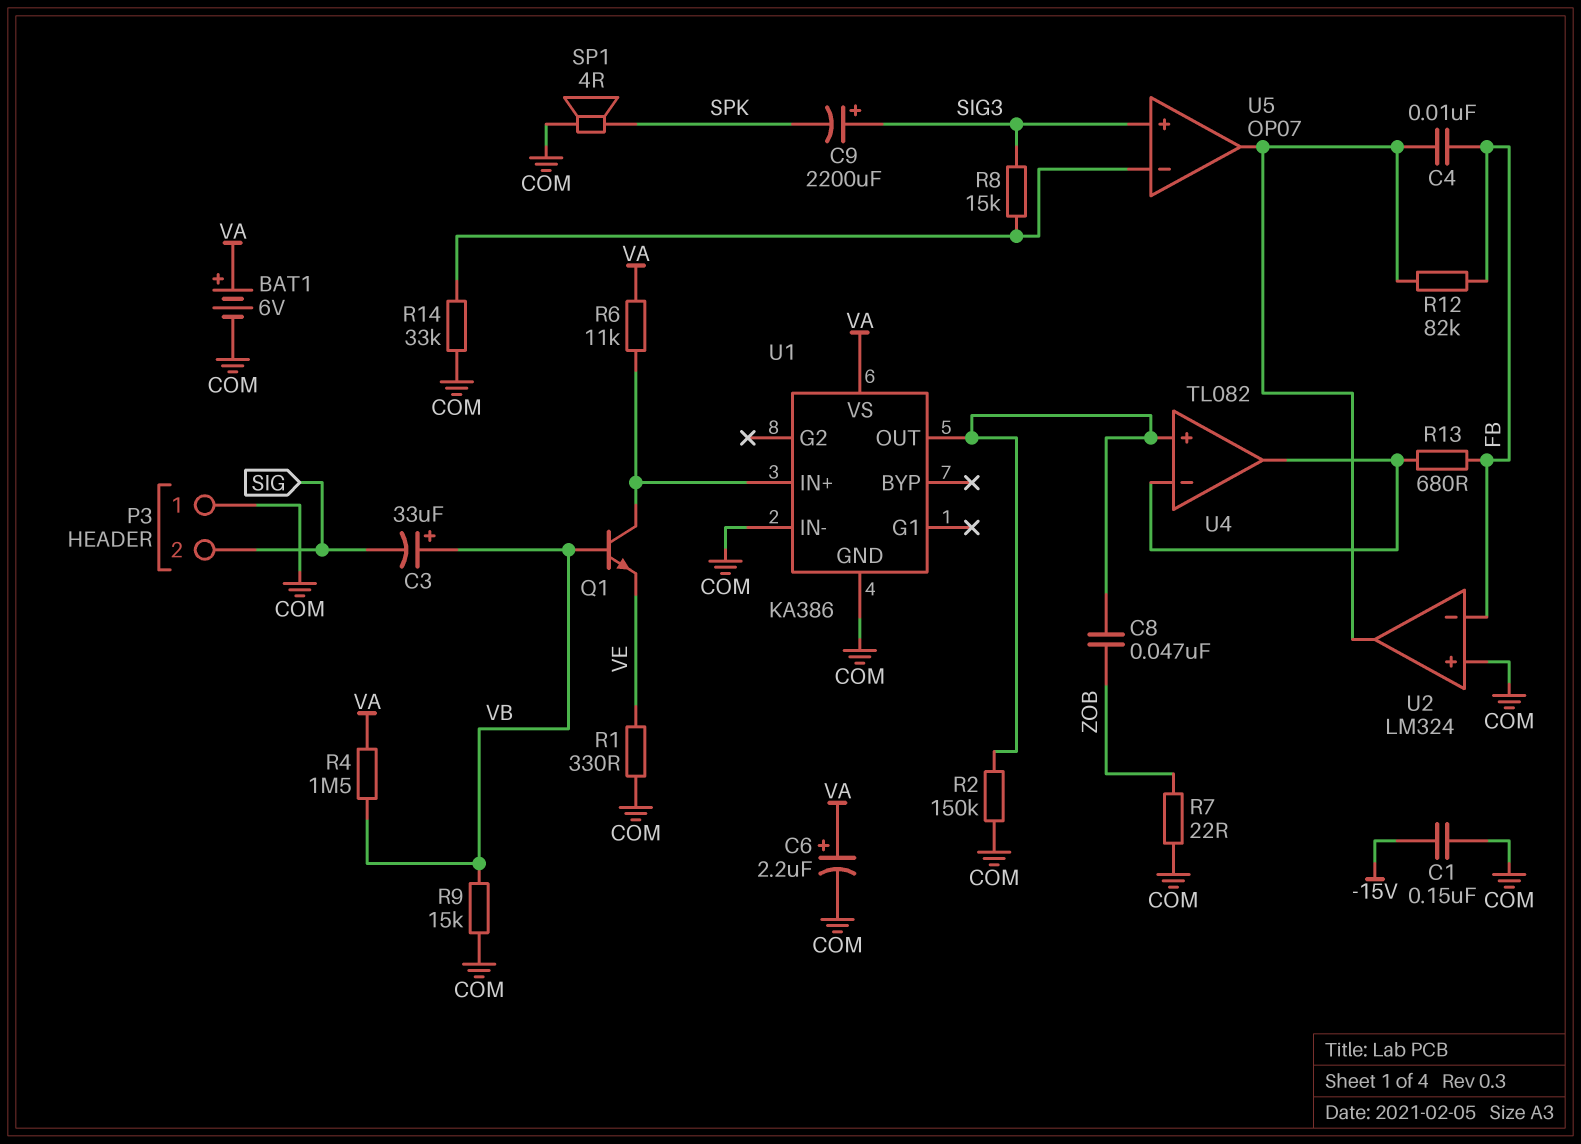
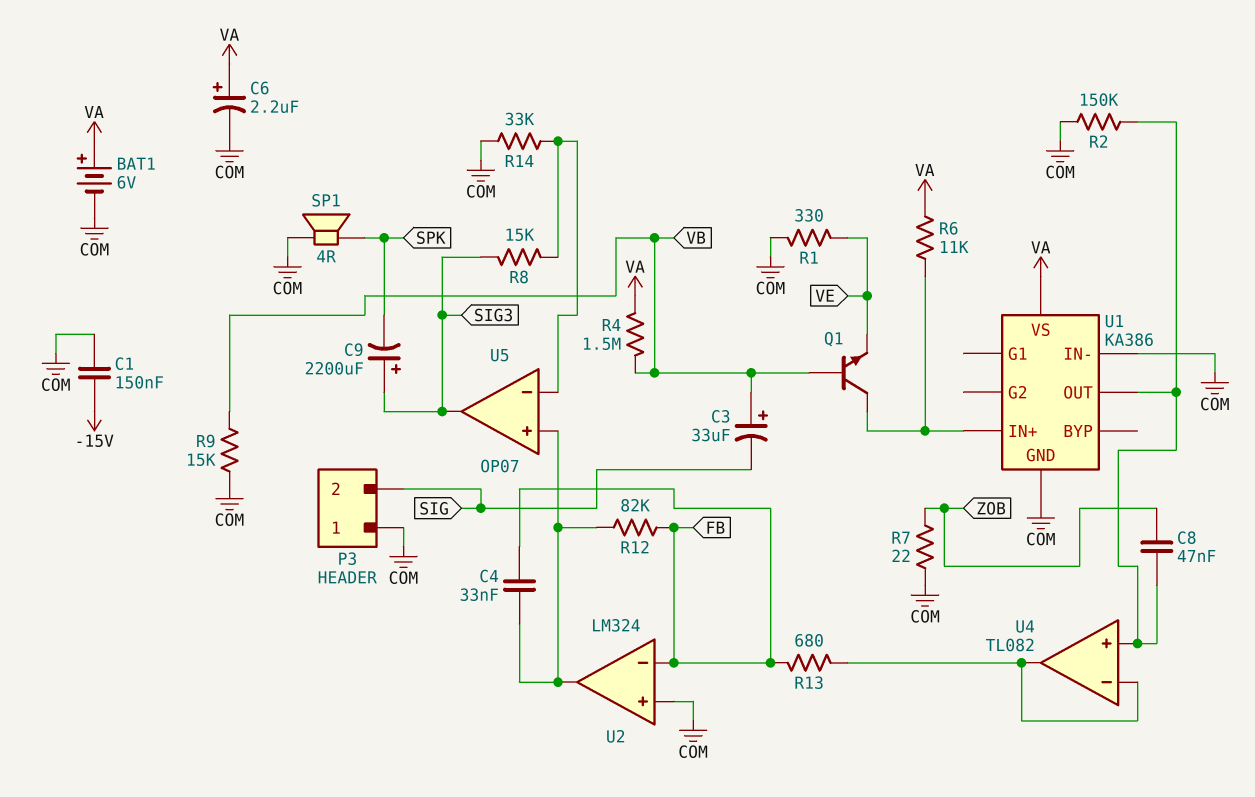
C4: 10nF (FB, U2/out) -> 33nF (FB, U2/out)
U5 pin in+: SIG3 -> U2/out
U5 pin out: U2/out -> SIG3

